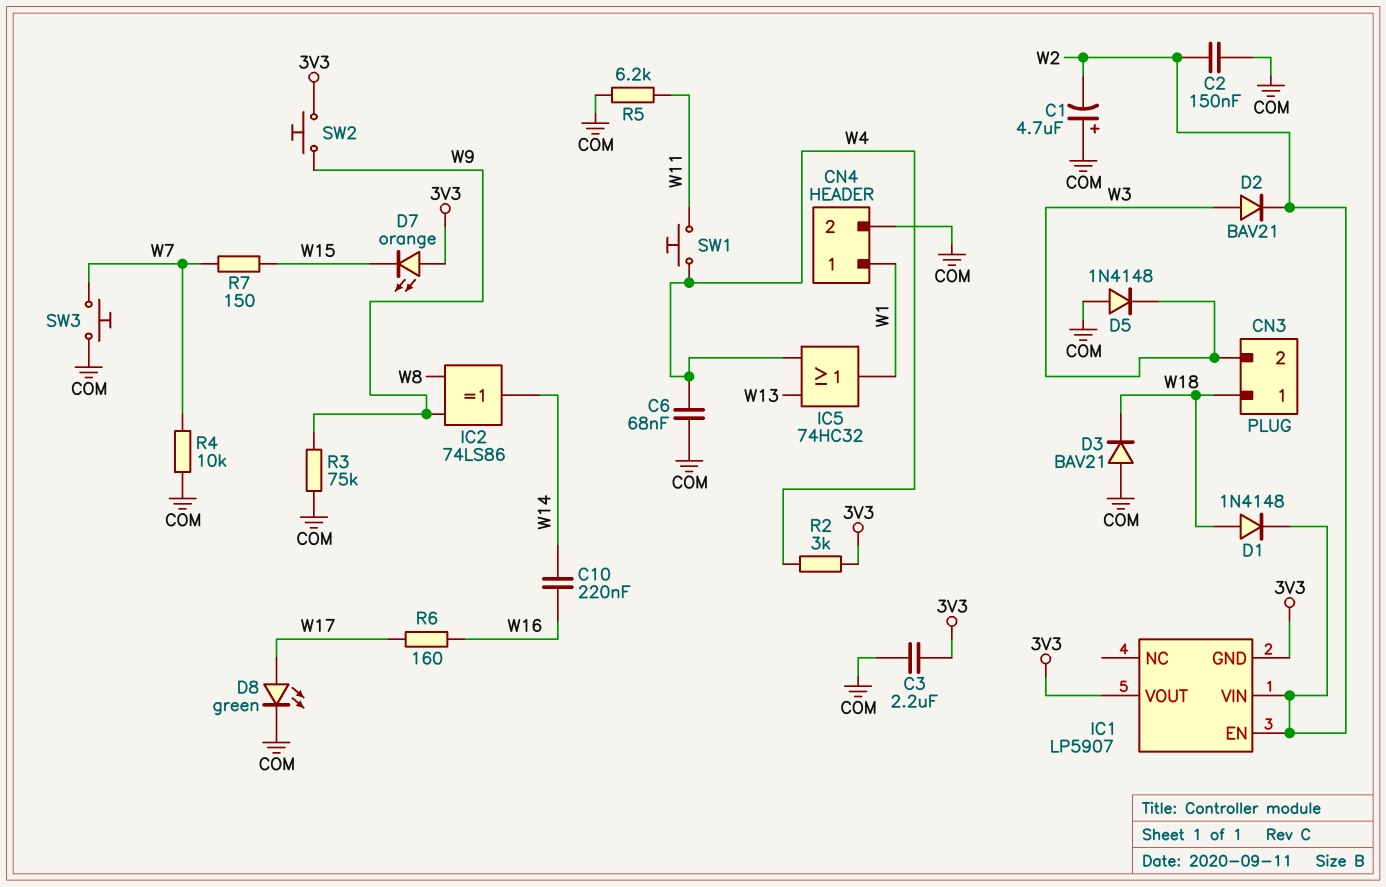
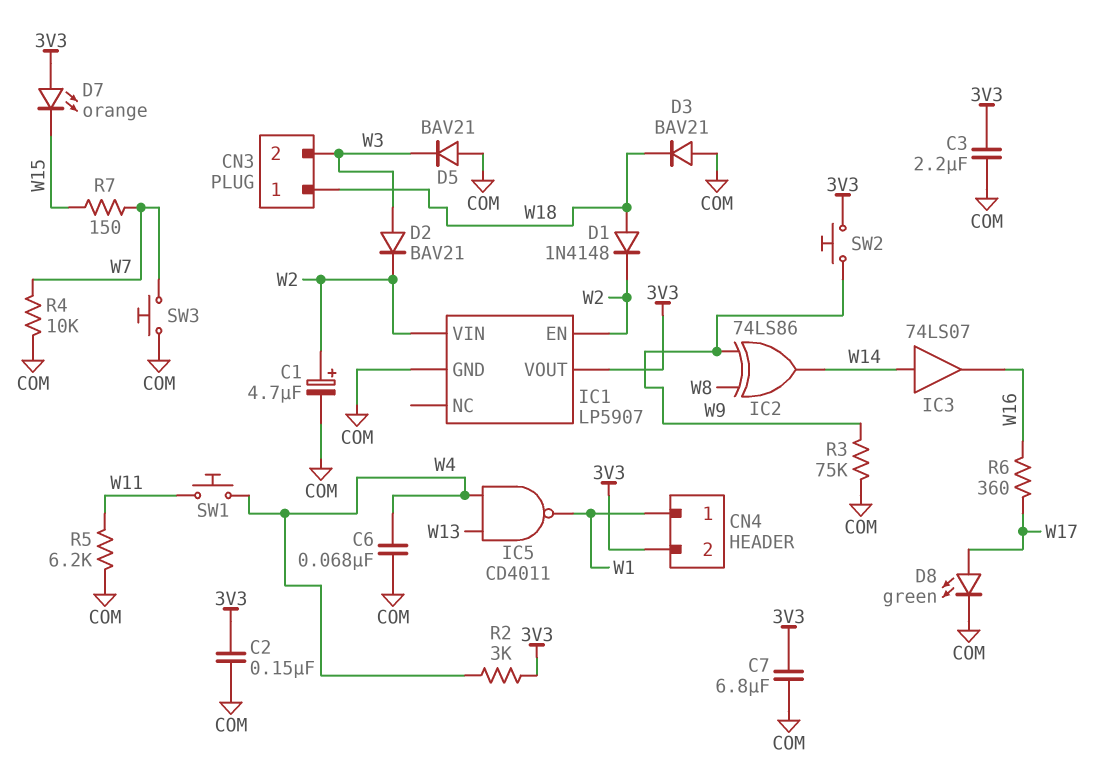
C1: 4.7uF (plus COM, minus W2) -> 4.7uF (plus W2, minus COM)
C2: 150nF (COM, W2) -> 150nF (3V3, COM)
C7: none -> 6.8uF (3V3, COM)
C10: 220nF (W14, W16) -> none
CN4 pin 2: COM -> 3V3
D5: diode 1N4148 (A COM, K W3) -> diode BAV21 (A COM, K W3)
IC1 pin GND: 3V3 -> COM
IC3: none -> buffer 74LS07 (in W14, out W16)
IC5: OR 74HC32 (in W4, in W13, out W1) -> NAND CD4011 (in W4, in W13, out W1)
R6: 160 (W16, W17) -> 360 (W16, W17)

